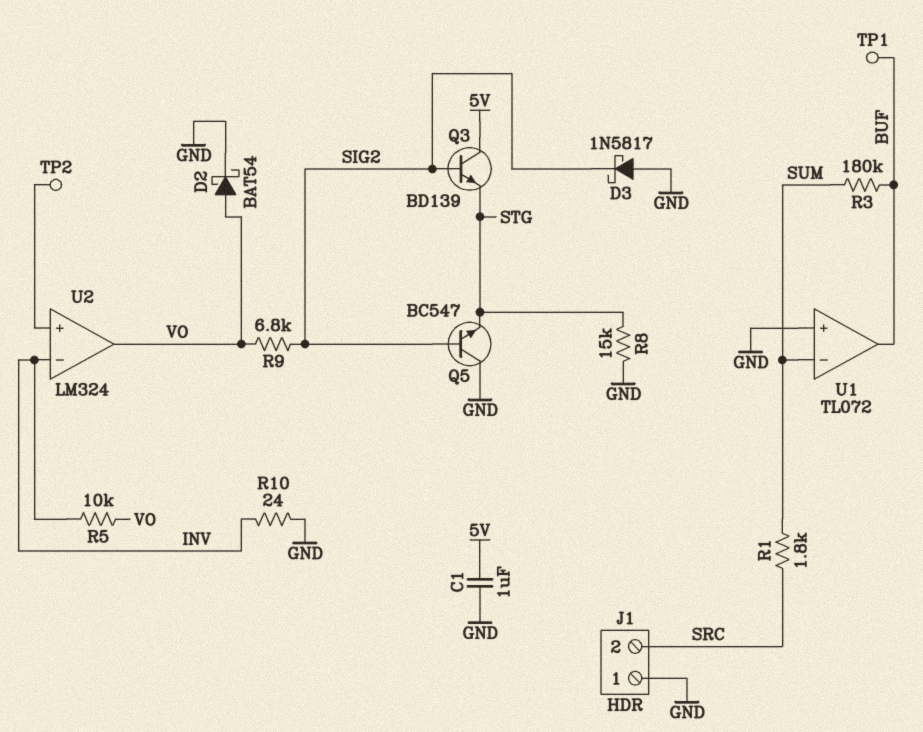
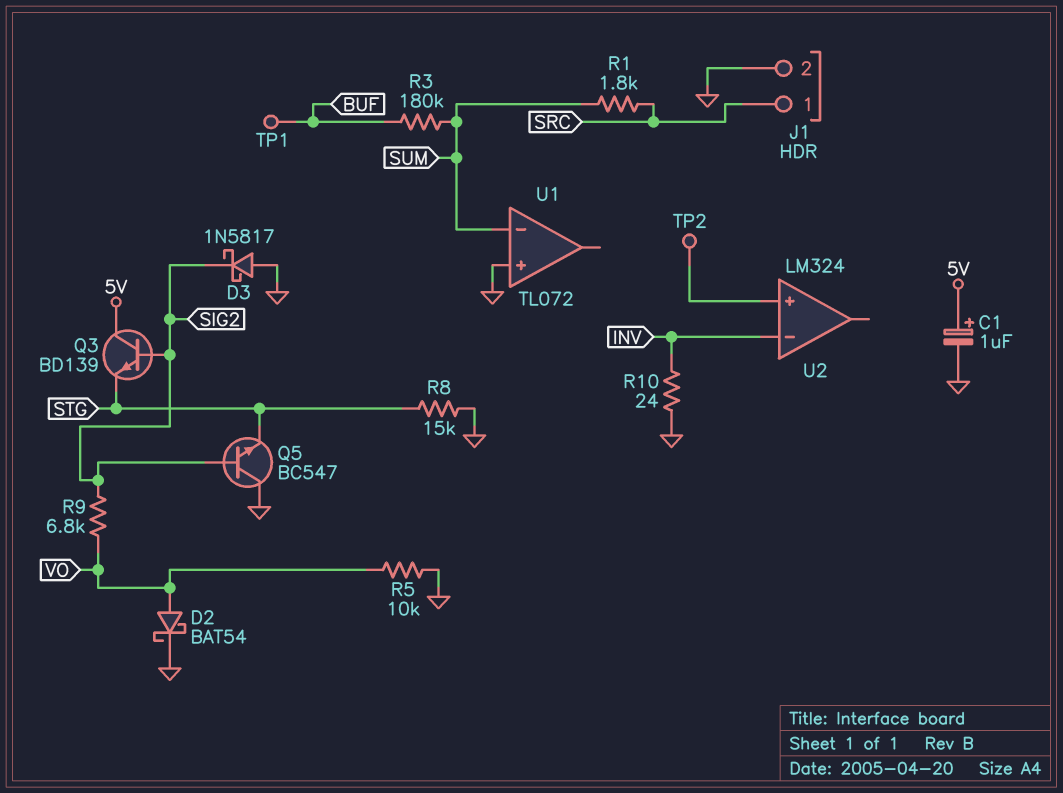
C1: 1uF (5V, GND) -> 1uF (plus 5V, minus GND)
J1 pin 1: GND -> SRC
J1 pin 2: SRC -> GND
R5: 10k (INV, VO) -> 10k (GND, VO)
U1 pin out: BUF -> none
U2 pin out: VO -> none

